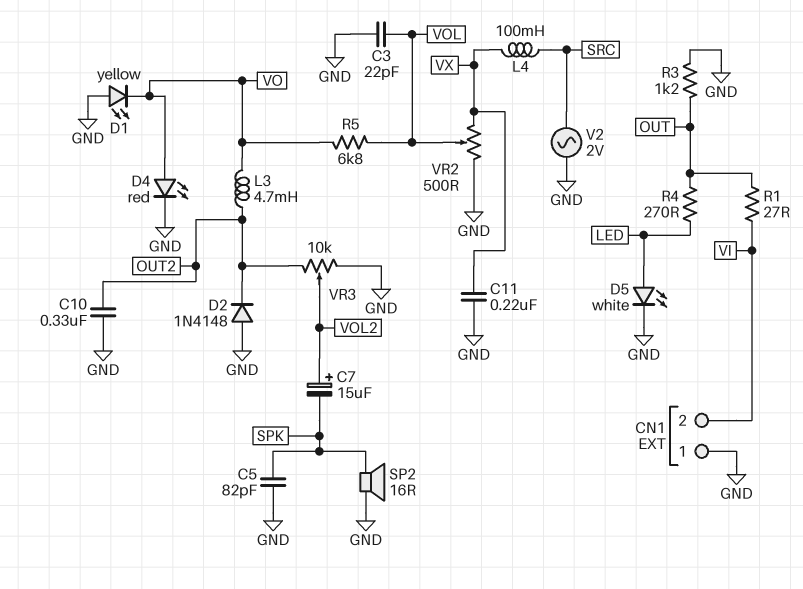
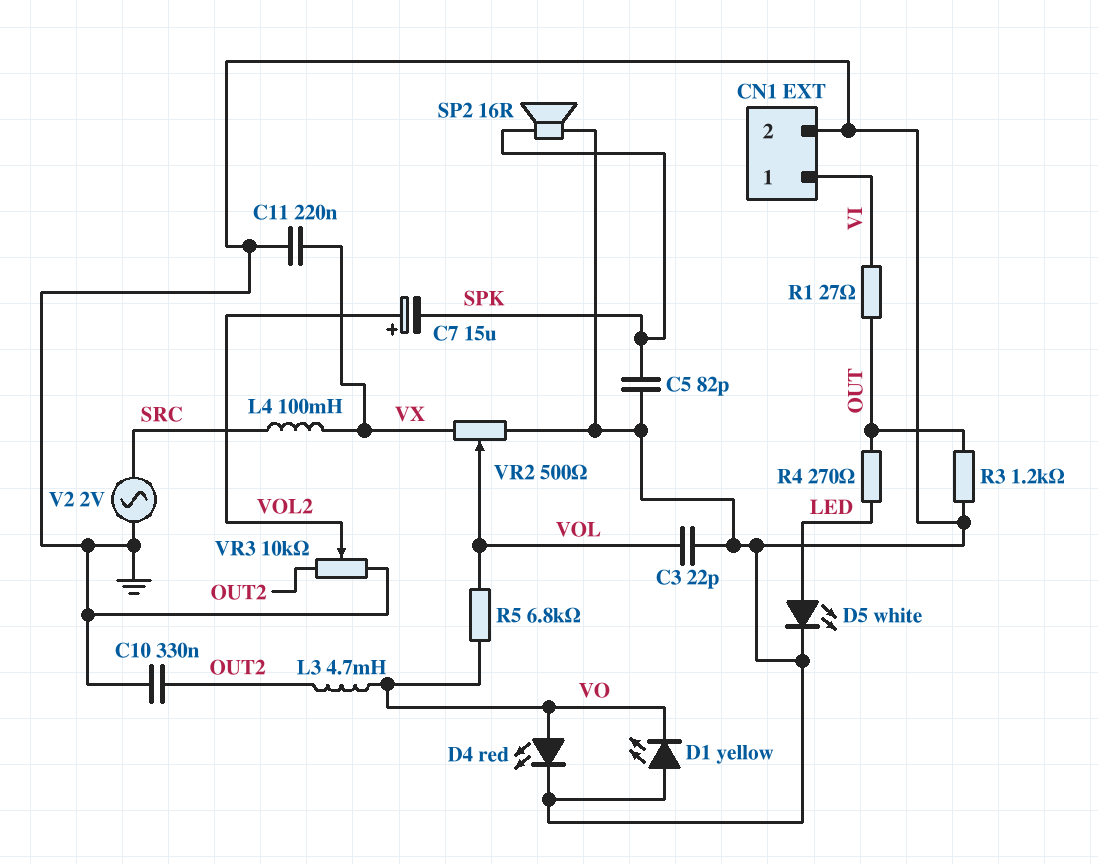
CN1 pin 1: GND -> VI
CN1 pin 2: VI -> GND
D2: diode 1N4148 (A GND, K OUT2) -> none

